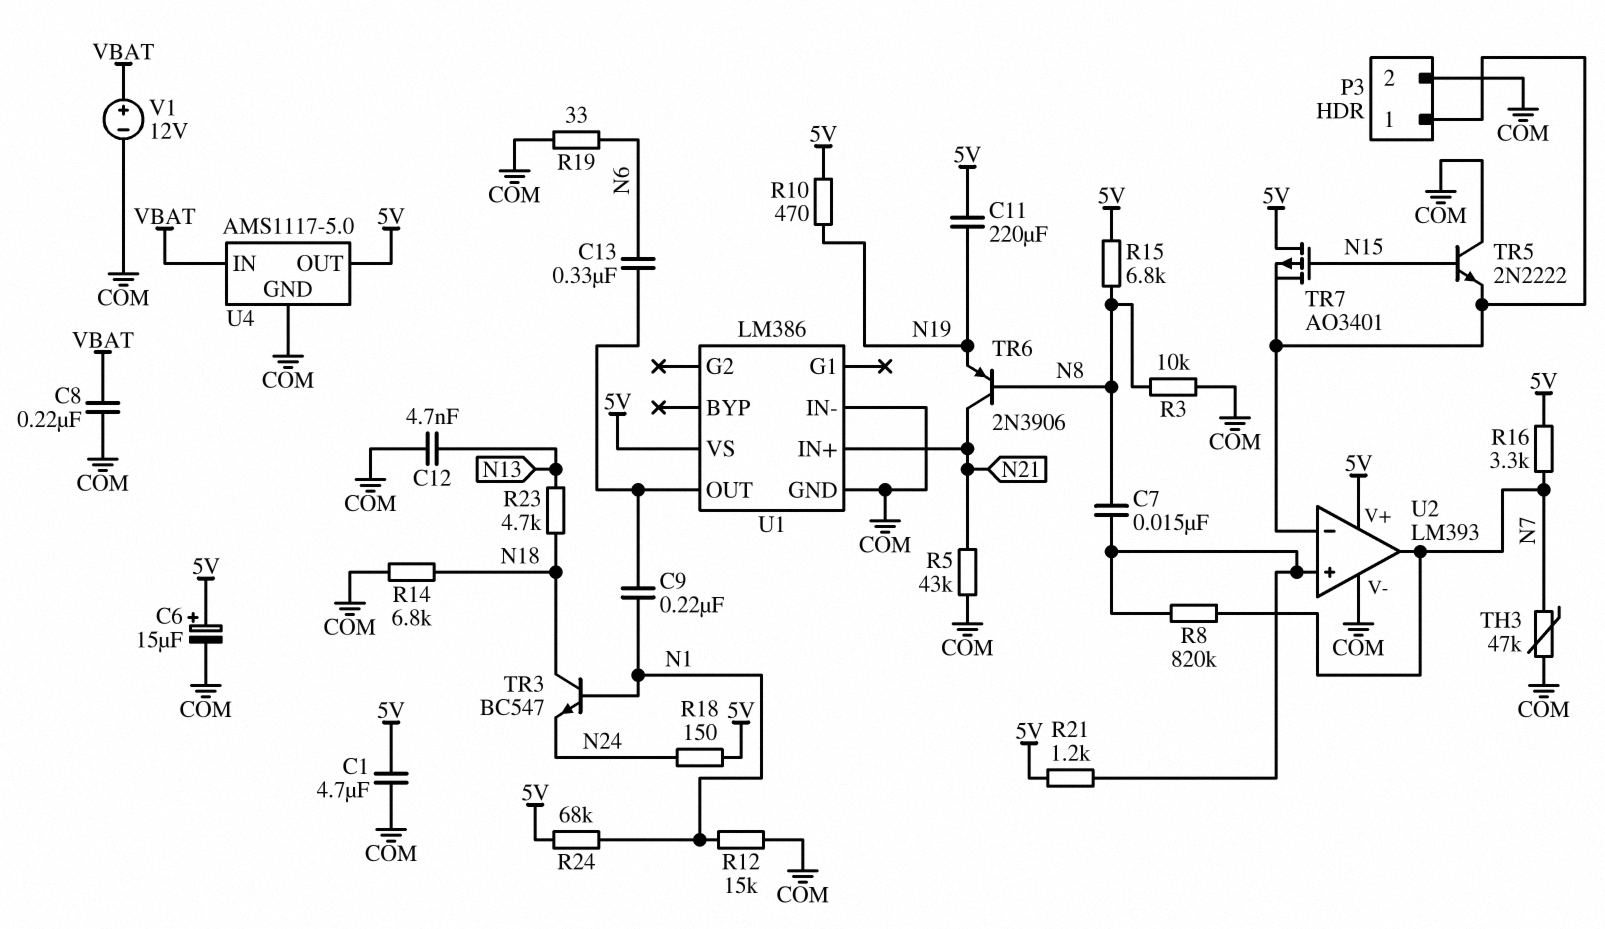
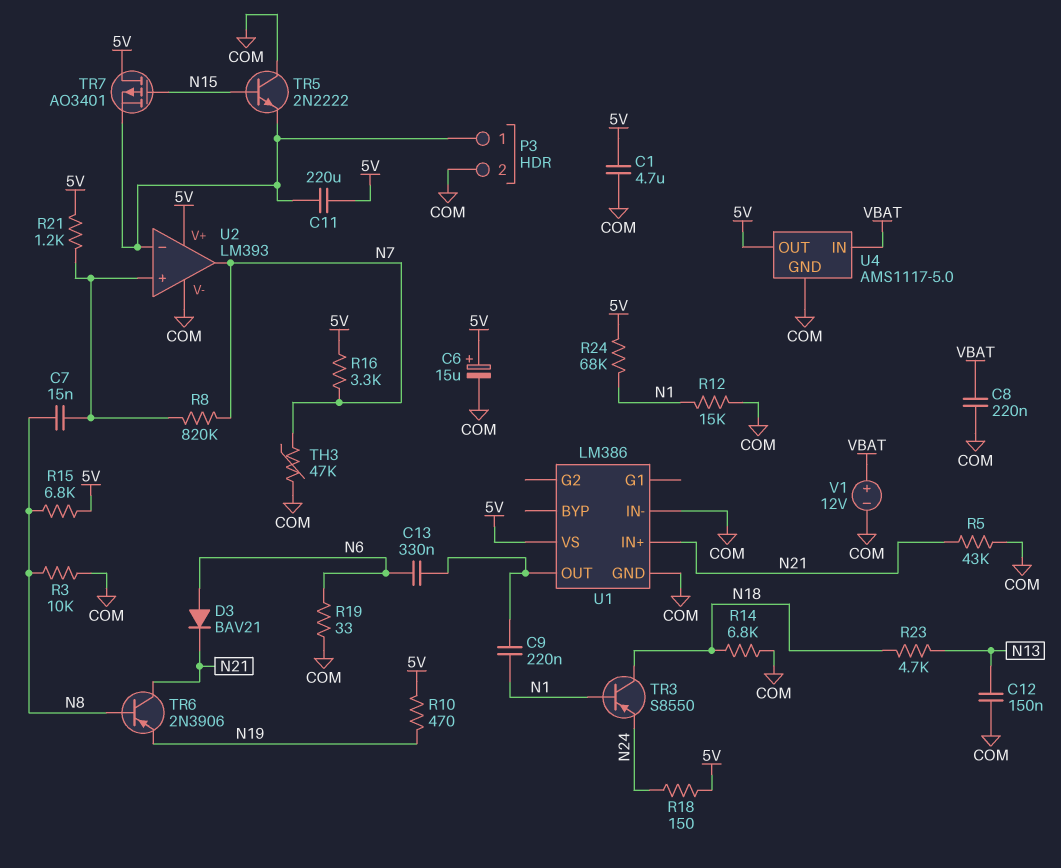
C11: 220uF (5V, N19) -> 220uF (5V, P3/1)
C12: 4.7nF (COM, N13) -> 150nF (COM, N13)
D3: none -> diode BAV21 (A N6, K N21)
TR3: NPN BC547 (B N1, C N18, E N24) -> PNP S8550 (B N1, C N18, E N24)

